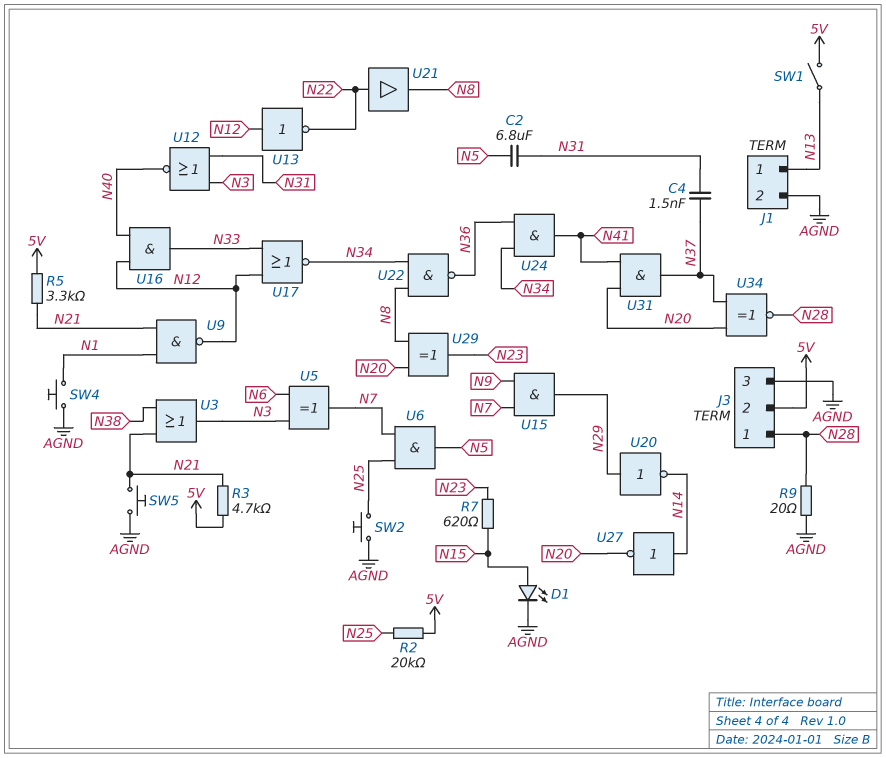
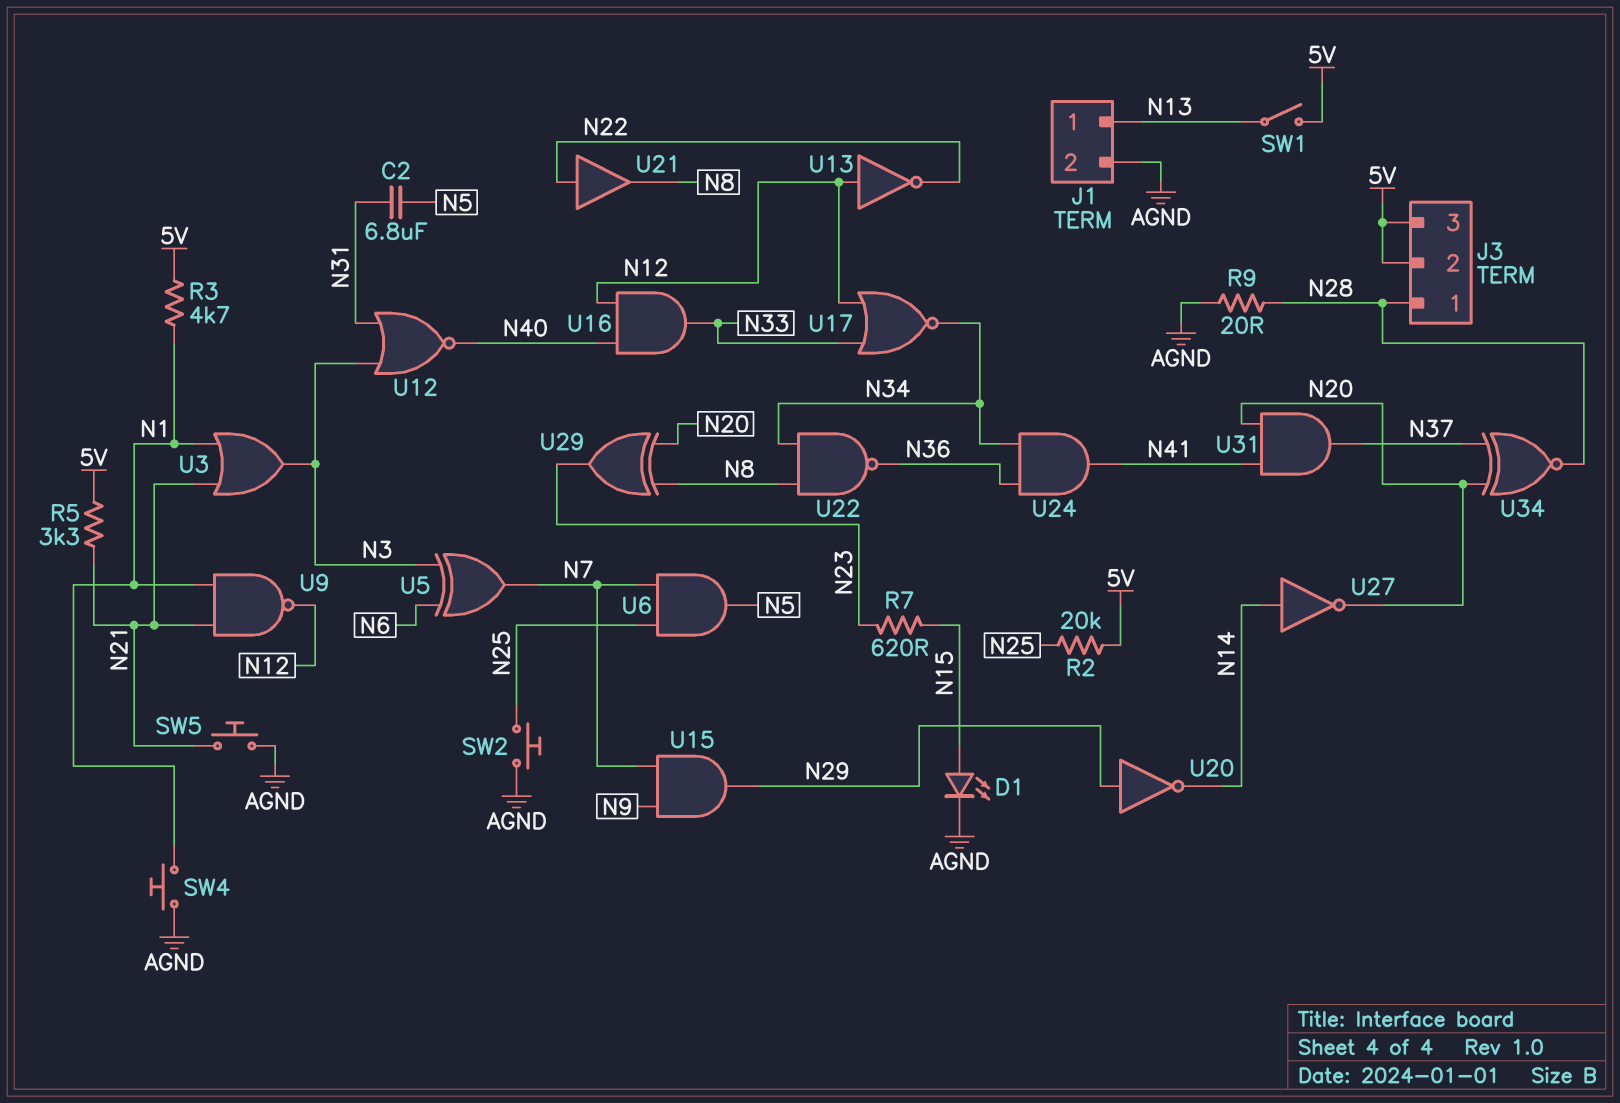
C4: 1.5nF (N31, N37) -> none
J3 pin 3: AGND -> 5V
R3: 4.7k (5V, N21) -> 4.7k (5V, N1)
U3: OR (in N21, in N38, out N3) -> OR (in N1, in N21, out N3)

